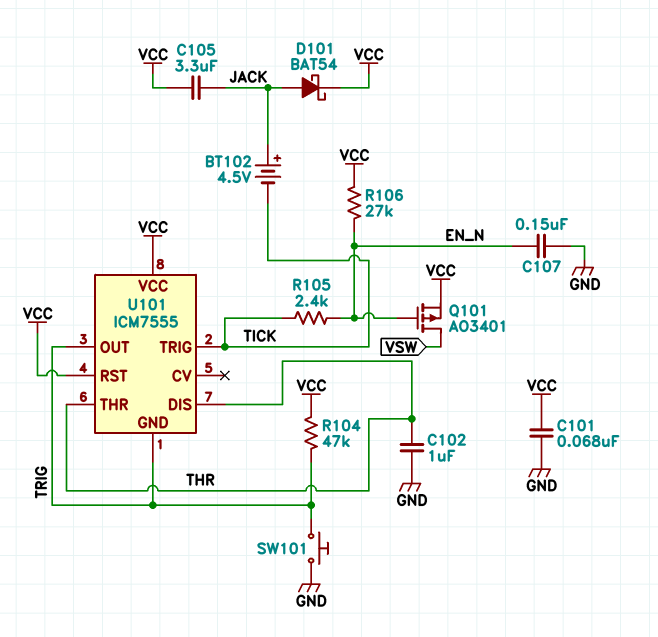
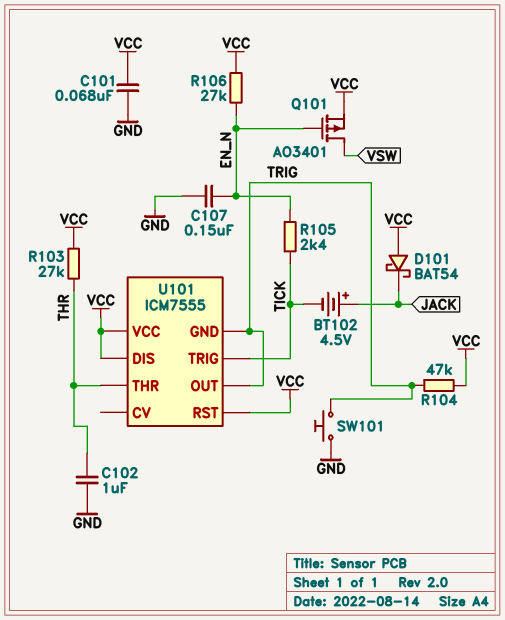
C105: 3.3uF (JACK, VCC) -> none
D101: schottky BAT54 (A JACK, K VCC) -> schottky BAT54 (A VCC, K JACK)
R103: none -> 27k (THR, VCC)
U101 pin DIS: THR -> VCC

